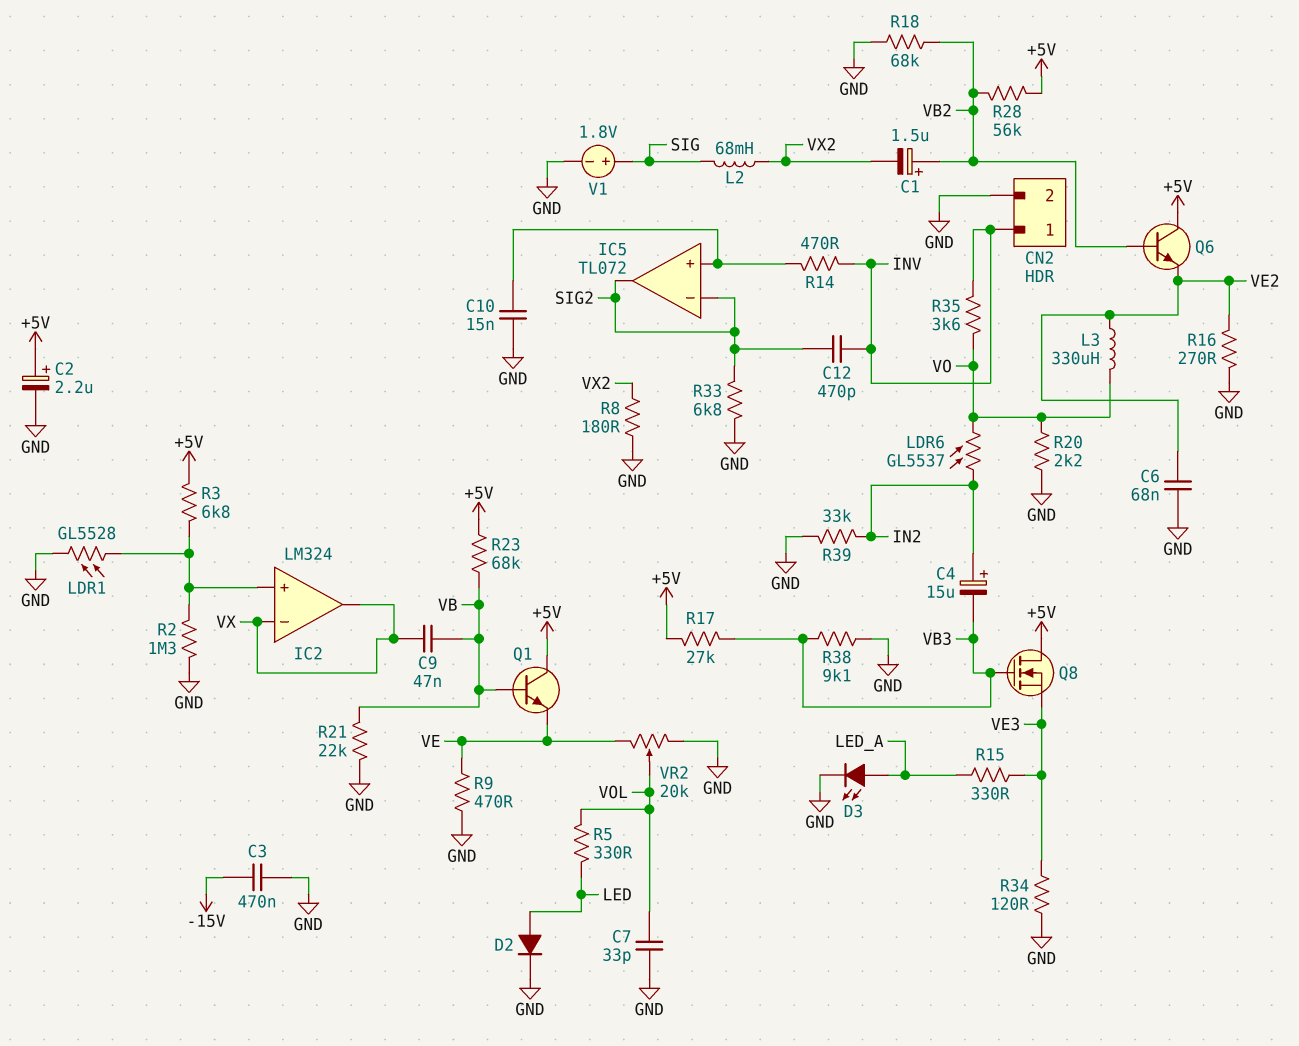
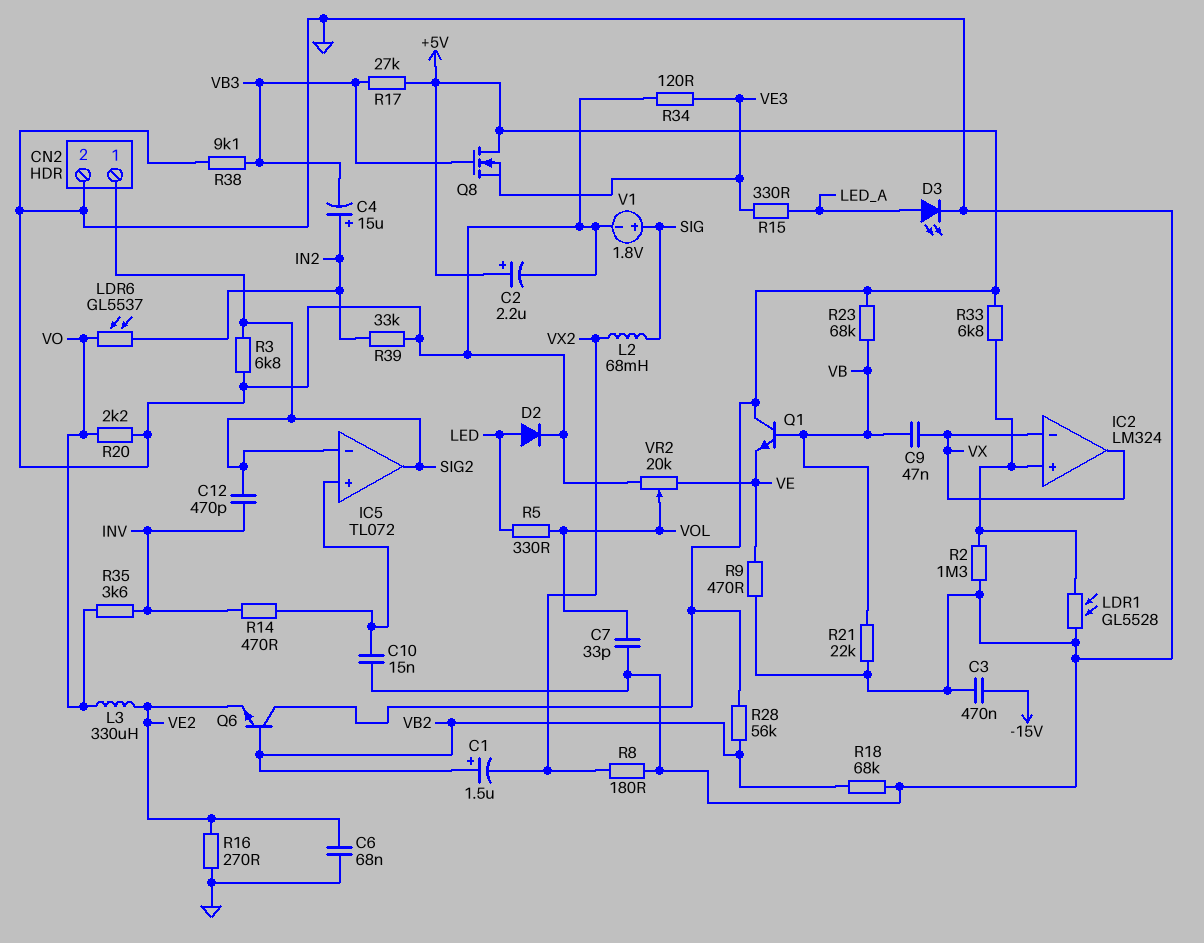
CN2 pin 1: INV -> SIG2
R3: 6.8k (+5V, IC2/in+) -> 6.8k (GND, SIG2)
R33: 6.8k (GND, SIG2) -> 6.8k (+5V, IC2/in+)

